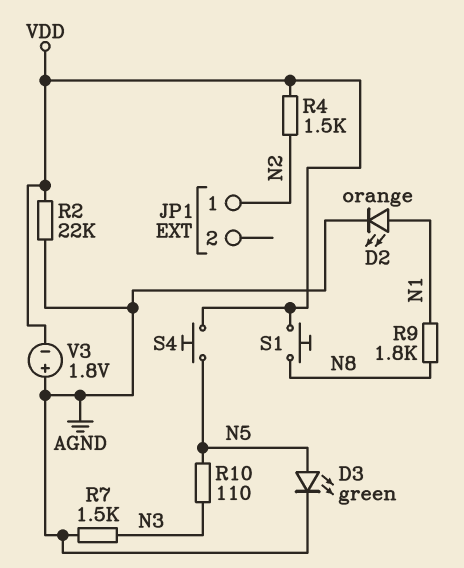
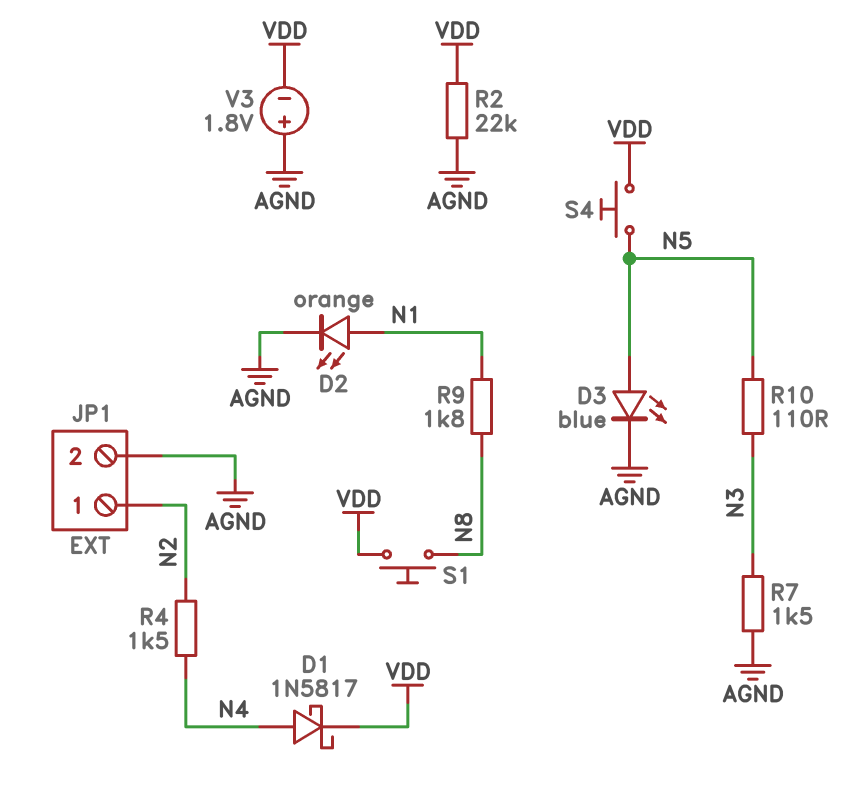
D1: none -> schottky 1N5817 (A N4, K VDD)
D3: LED green (A N5, K AGND) -> LED blue (A N5, K AGND)
JP1 pin 2: none -> AGND
R4: 1.5k (N2, VDD) -> 1.5k (N2, N4)

